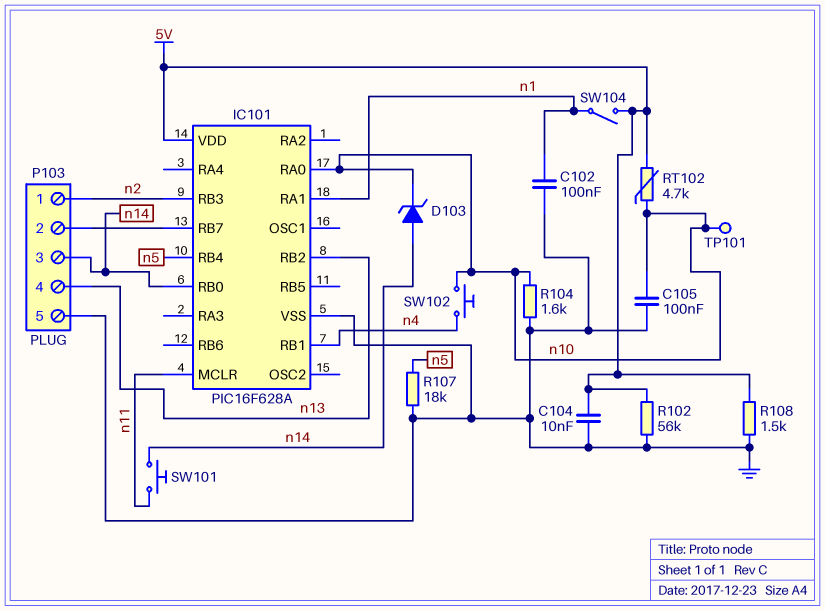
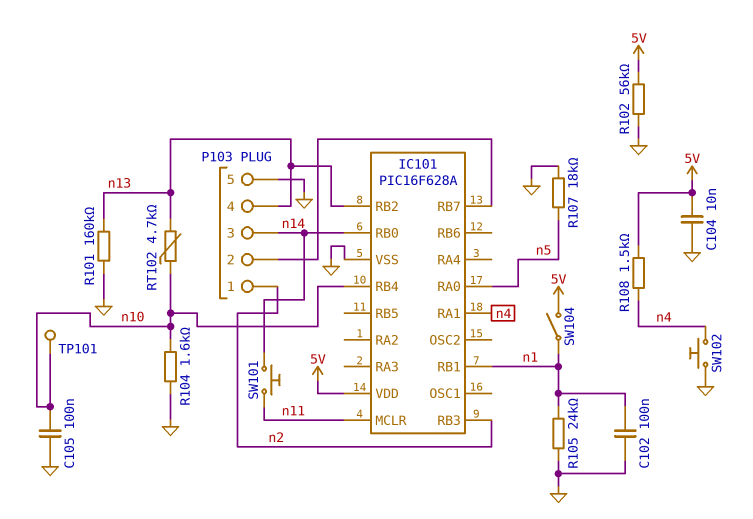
D103: zener (A n14, K n10) -> none
IC101 pin RA0: n10 -> n5
IC101 pin RA1: n1 -> n4
IC101 pin RB1: n4 -> n1
IC101 pin RB4: n5 -> n10
R101: none -> 160k (GND, n13)
R105: none -> 24k (GND, n1)
R108: 1.5k (5V, GND) -> 1.5k (5V, n4)
RT102: 4.7k (5V, n10) -> 4.7k (n10, n13)
SW102: button (n4, n10) -> button (GND, n4)

